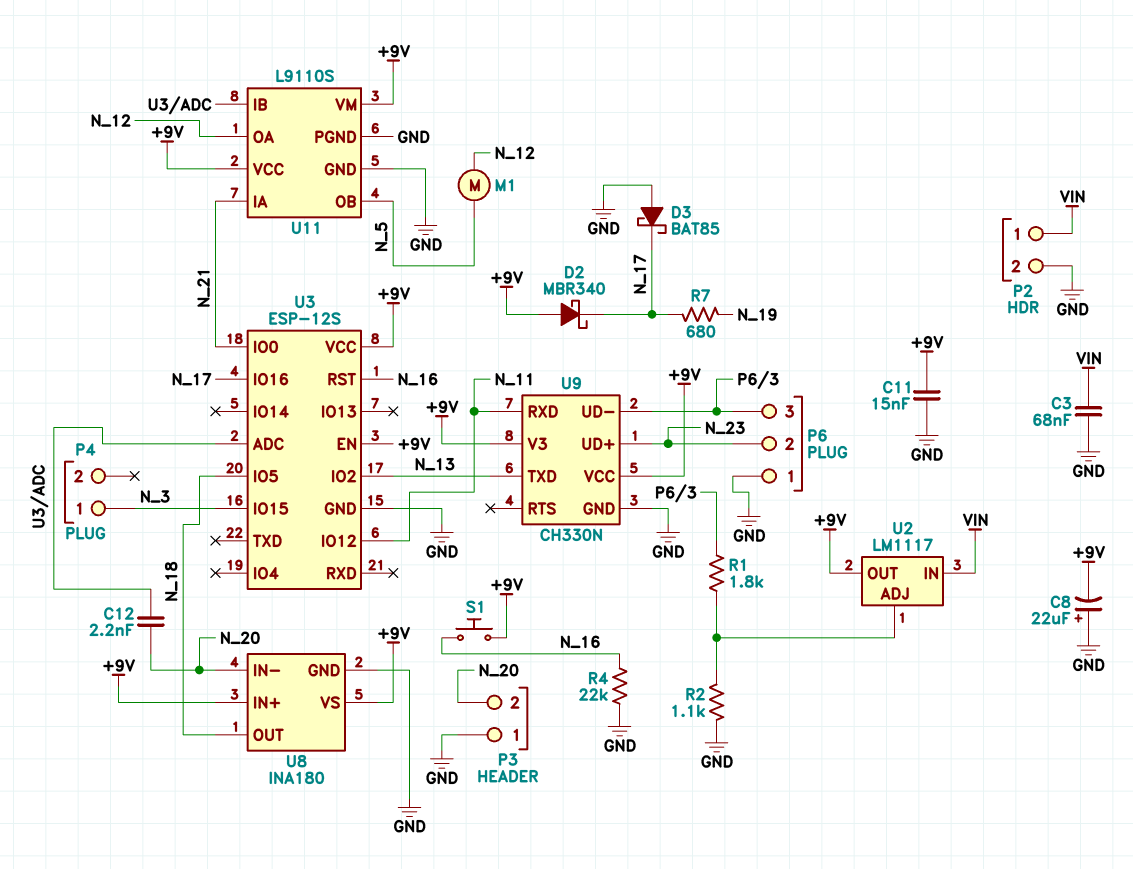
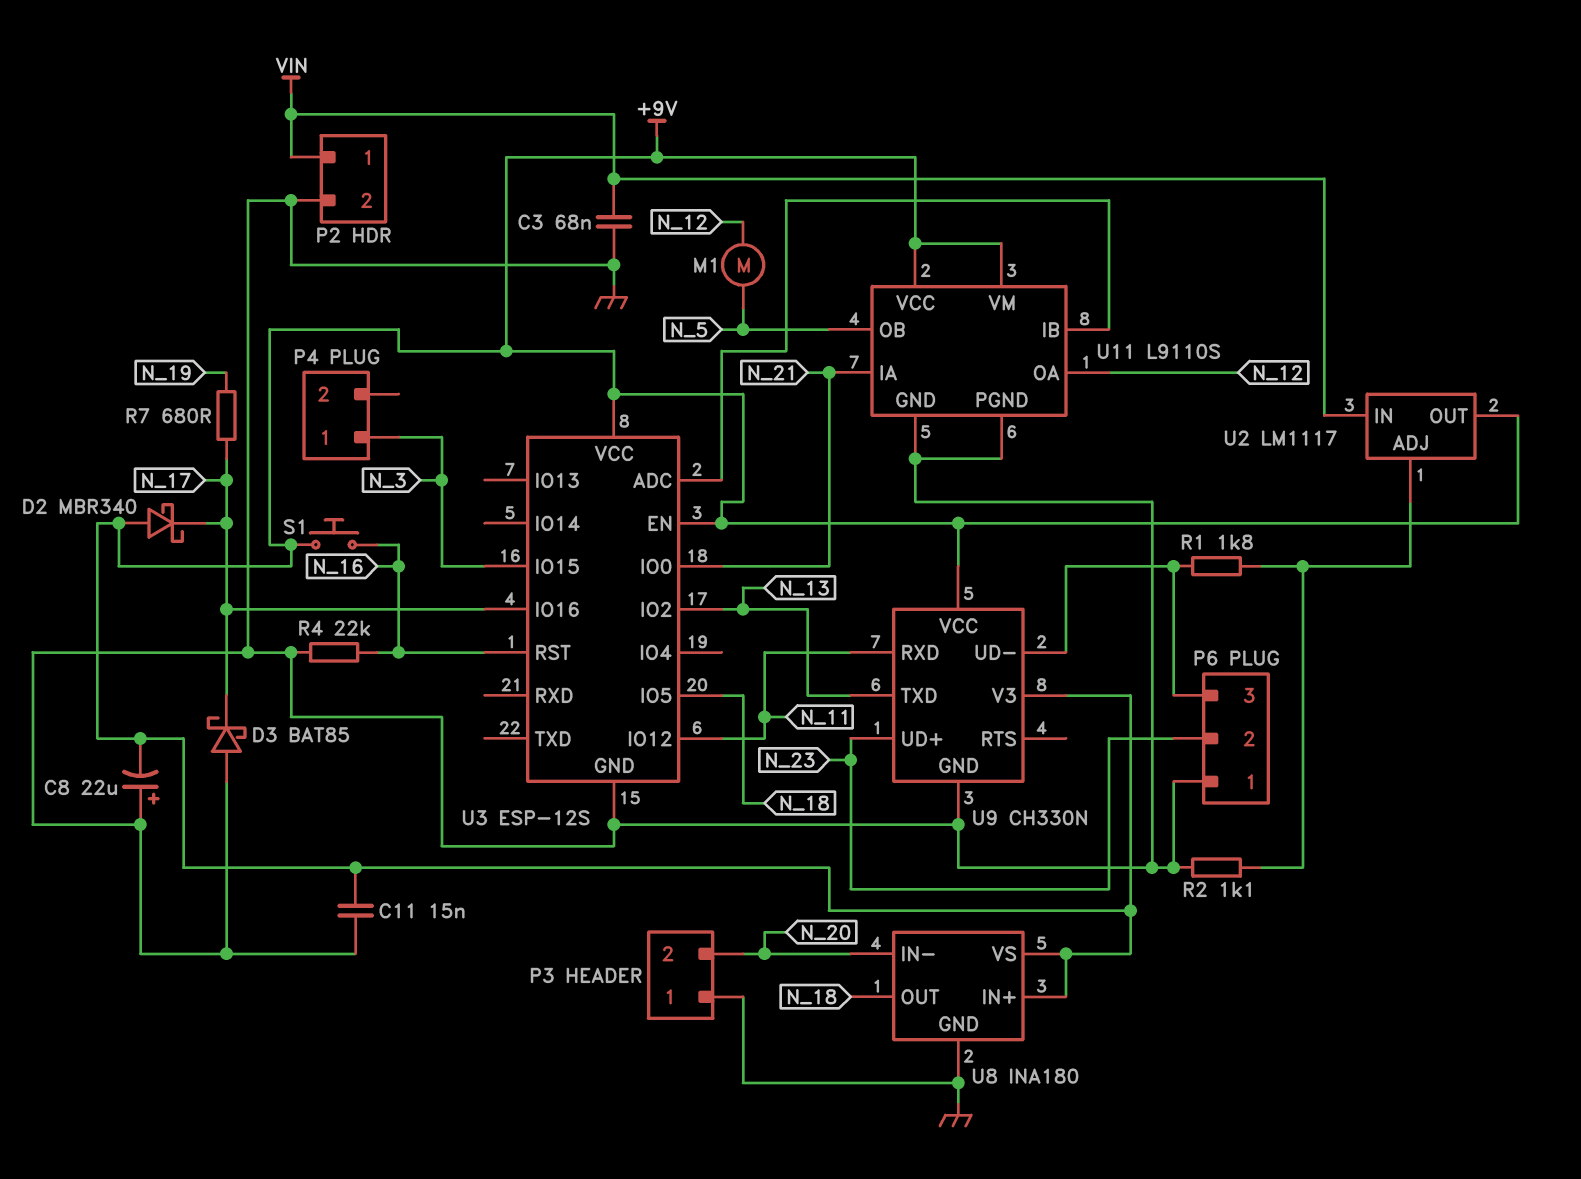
C12: 2.2nF (N_20, U3/ADC) -> none

